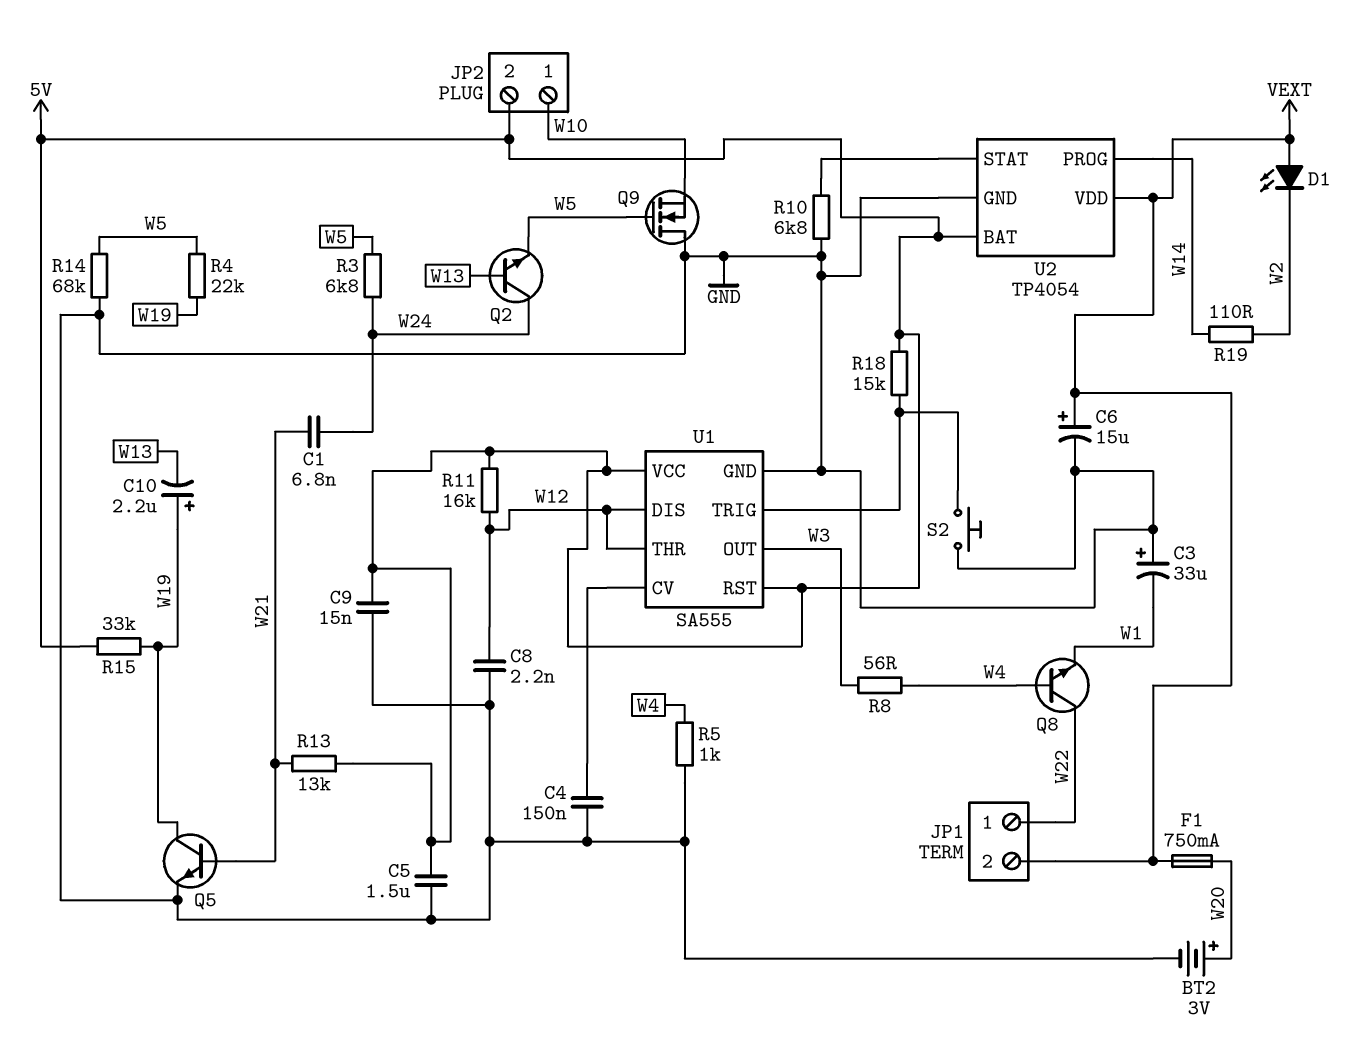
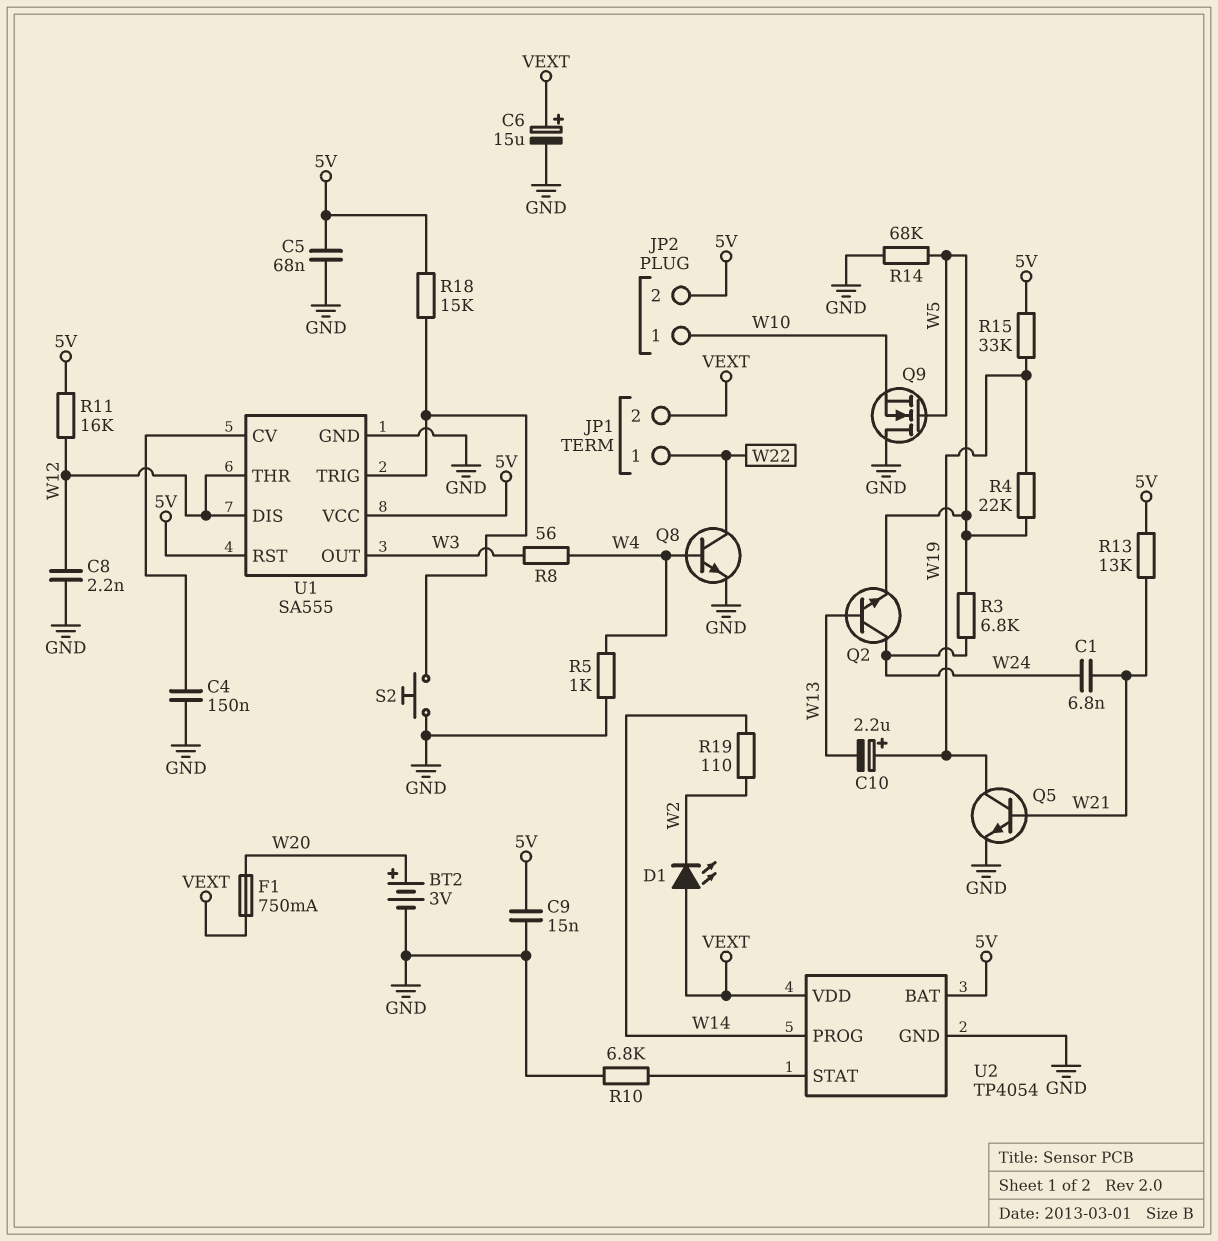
C3: 33uF (plus GND, minus W1) -> none
C5: 1.5uF (5V, GND) -> 68nF (5V, GND)
Q8: NPN (B W4, C W22, E W1) -> NPN (B W4, C W22, E GND)

